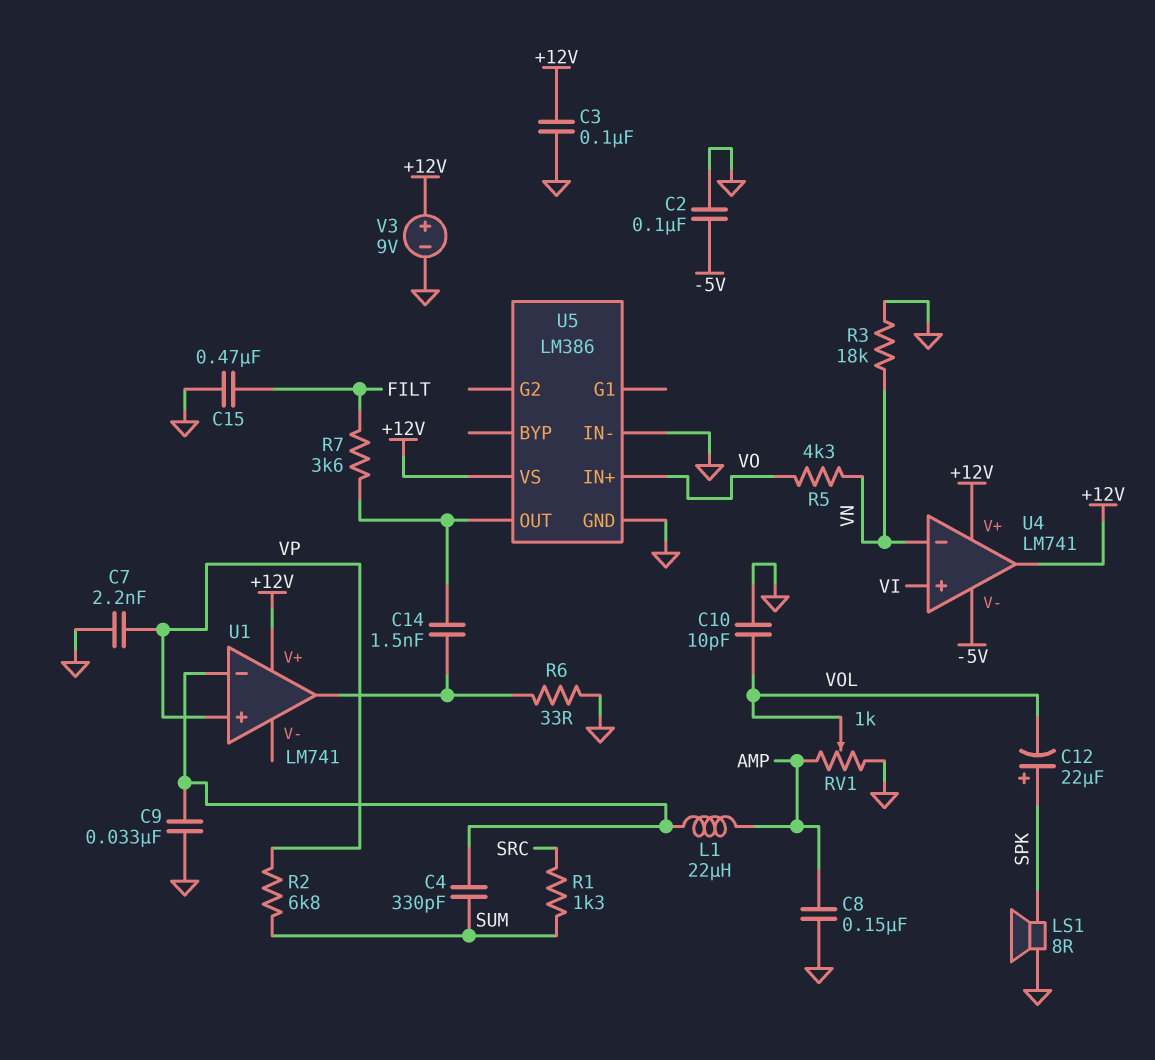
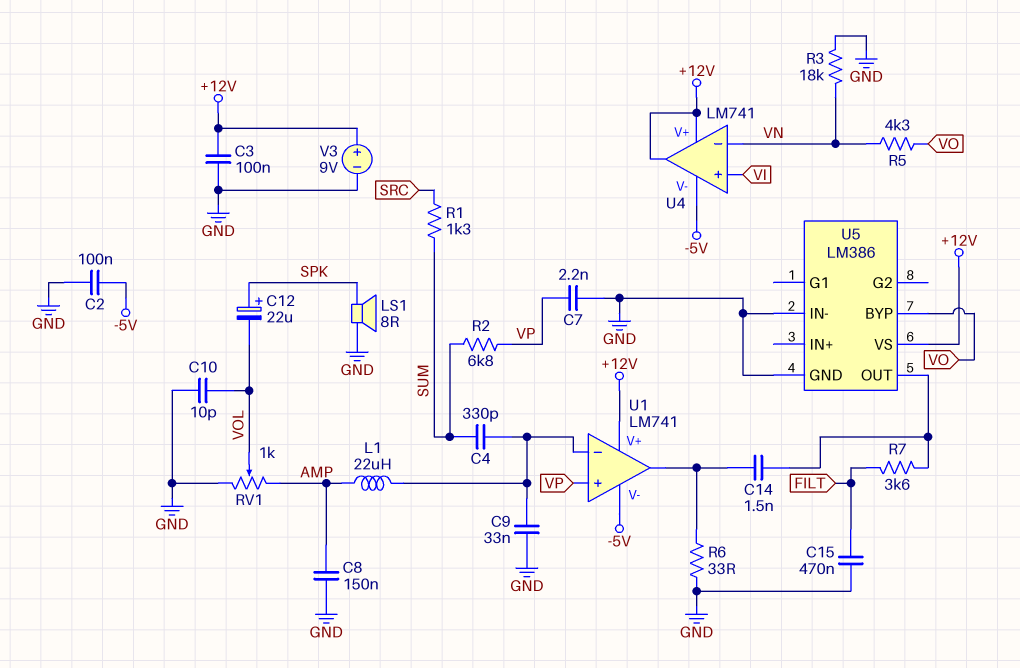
U1 pin V-: none -> -5V
U5 pin BYP: none -> VO
U5 pin IN+: VO -> none

